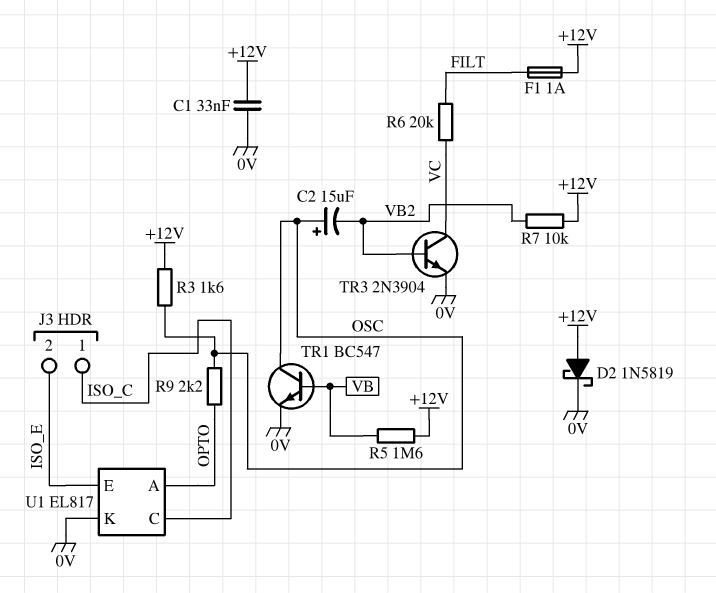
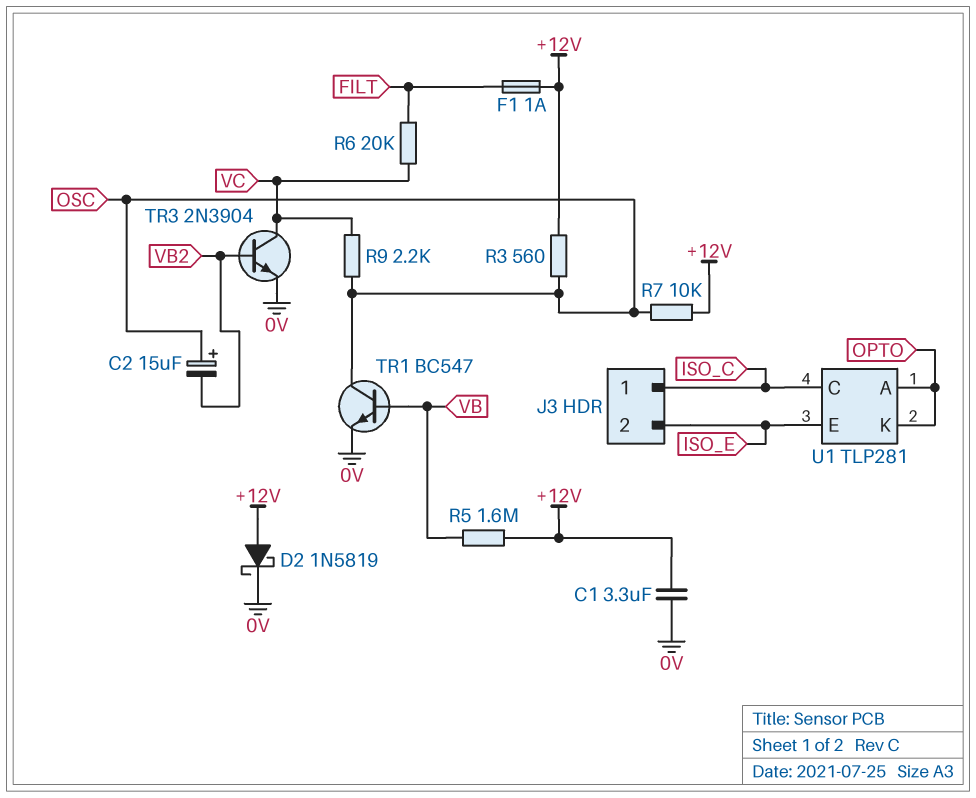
C1: 33nF (+12V, 0V) -> 3.3uF (+12V, 0V)
R3: 1.6k (+12V, OSC) -> 560 (+12V, OSC)
R7: 10k (+12V, VB2) -> 10k (+12V, OSC)
R9: 2.2k (OPTO, OSC) -> 2.2k (OSC, VC)
U1: EL817 -> TLP281
U1 pin K: 0V -> OPTO

